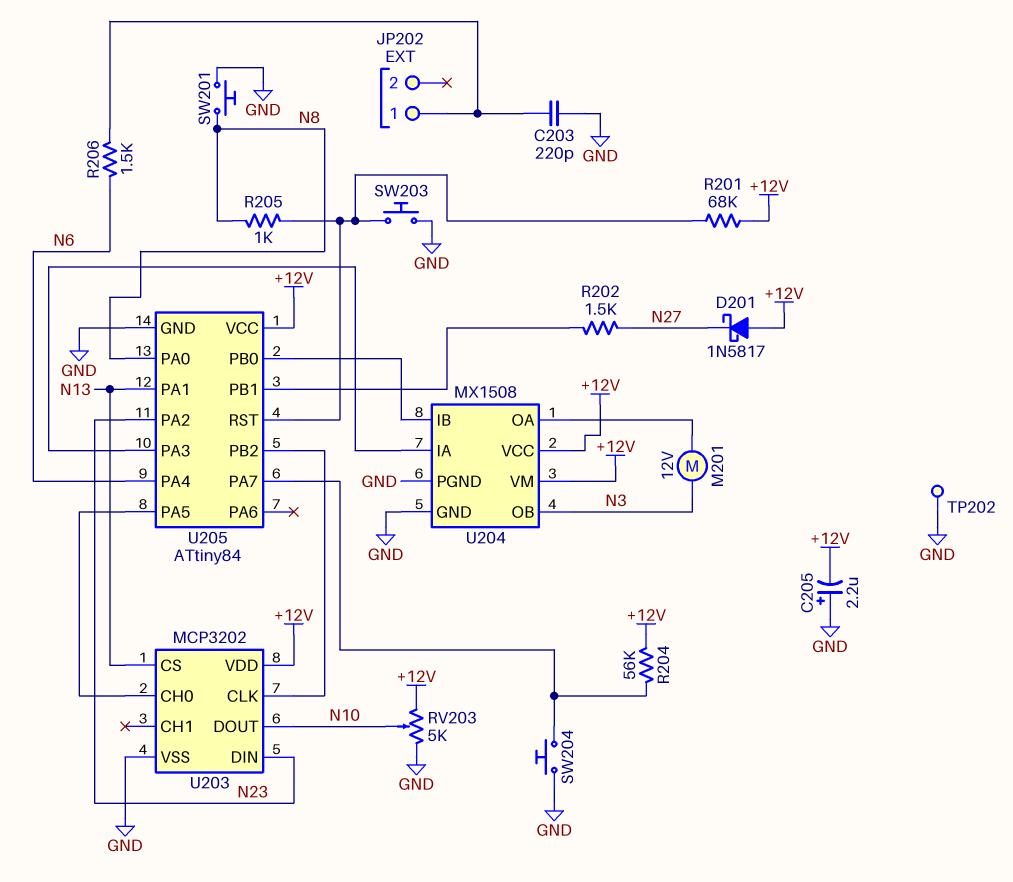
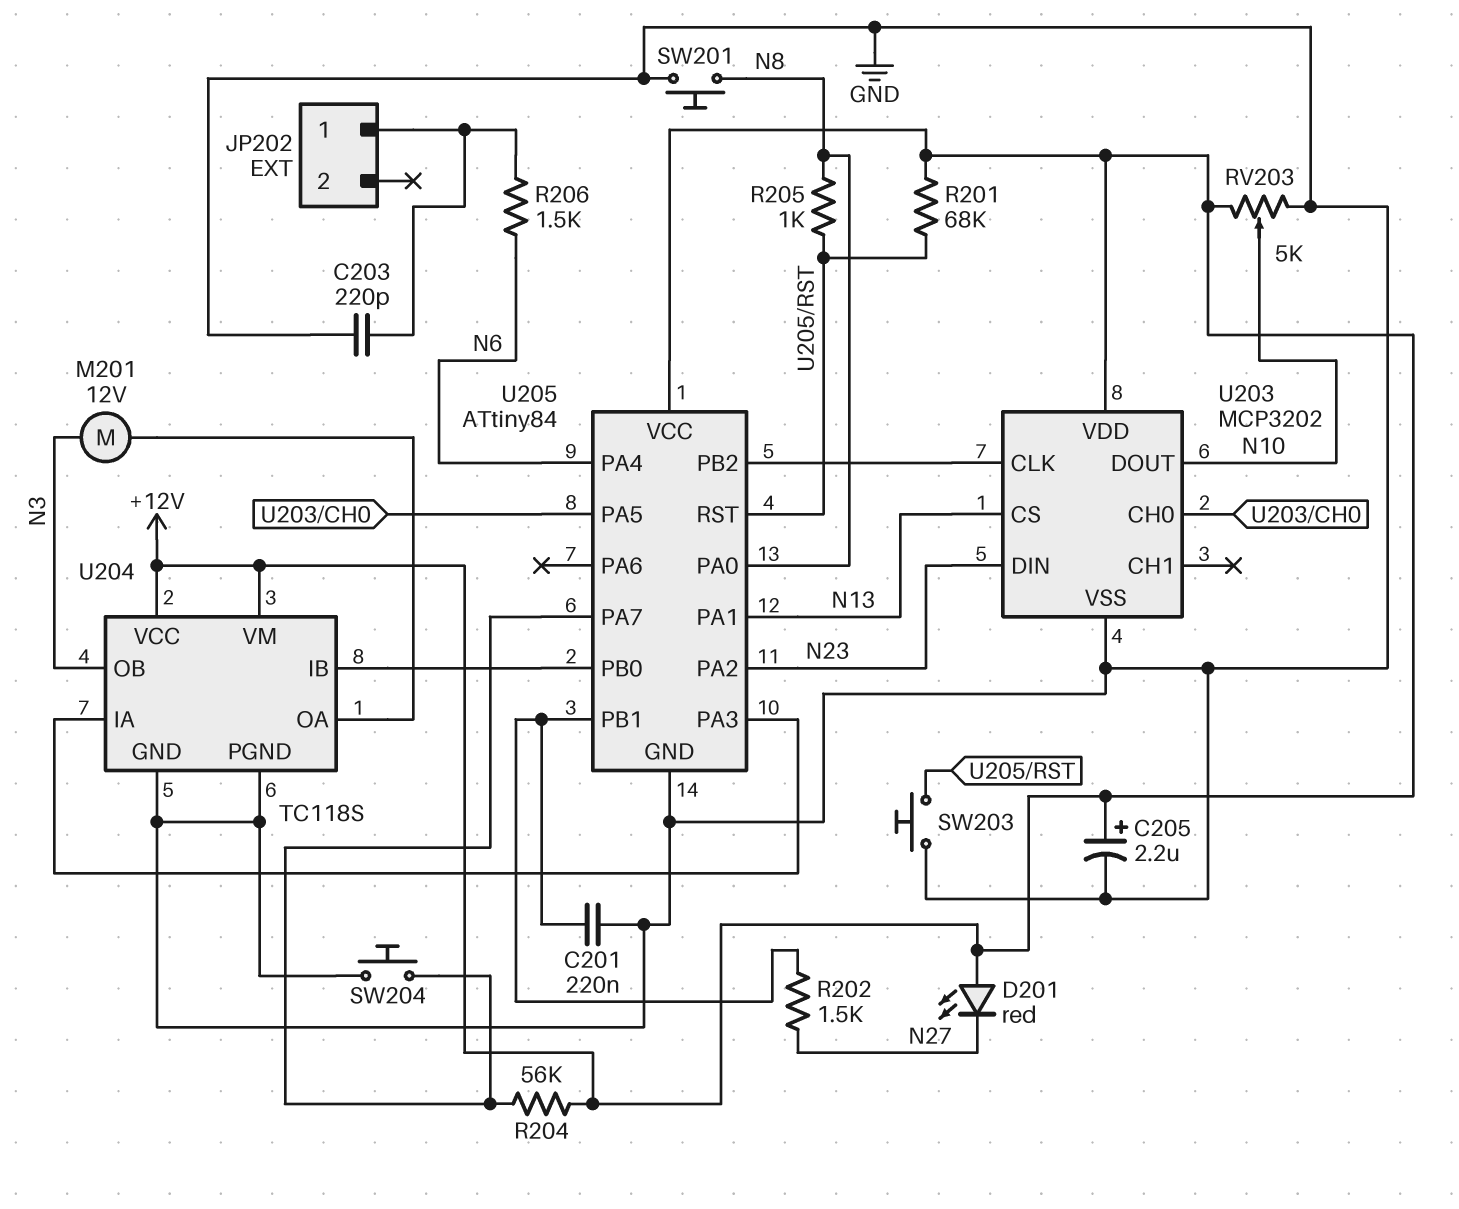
C201: none -> 220nF (GND, U205/PB1)
C205: 2.2uF (plus GND, minus +12V) -> 2.2uF (plus +12V, minus GND)
D201: schottky 1N5817 (A +12V, K N27) -> LED red (A +12V, K N27)
TP202: test point (GND) -> none
U204: MX1508 -> TC118S

